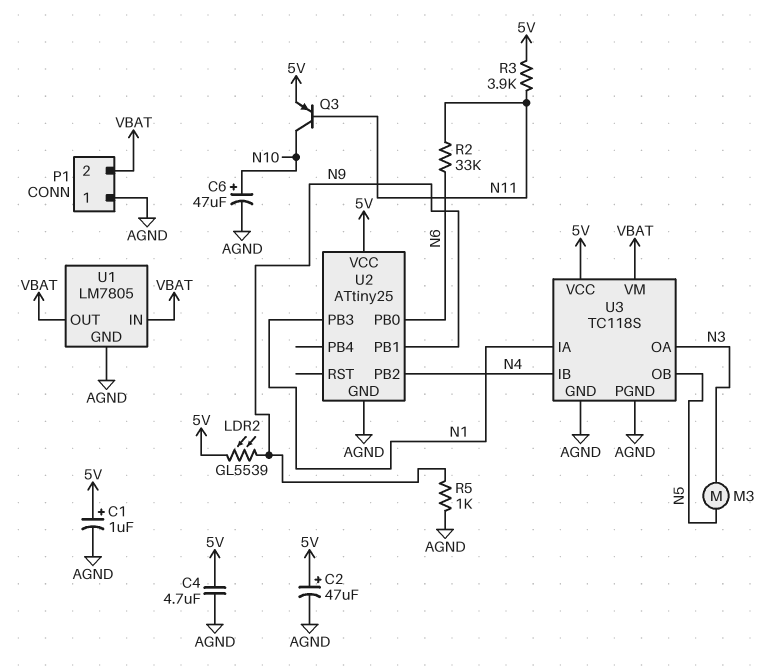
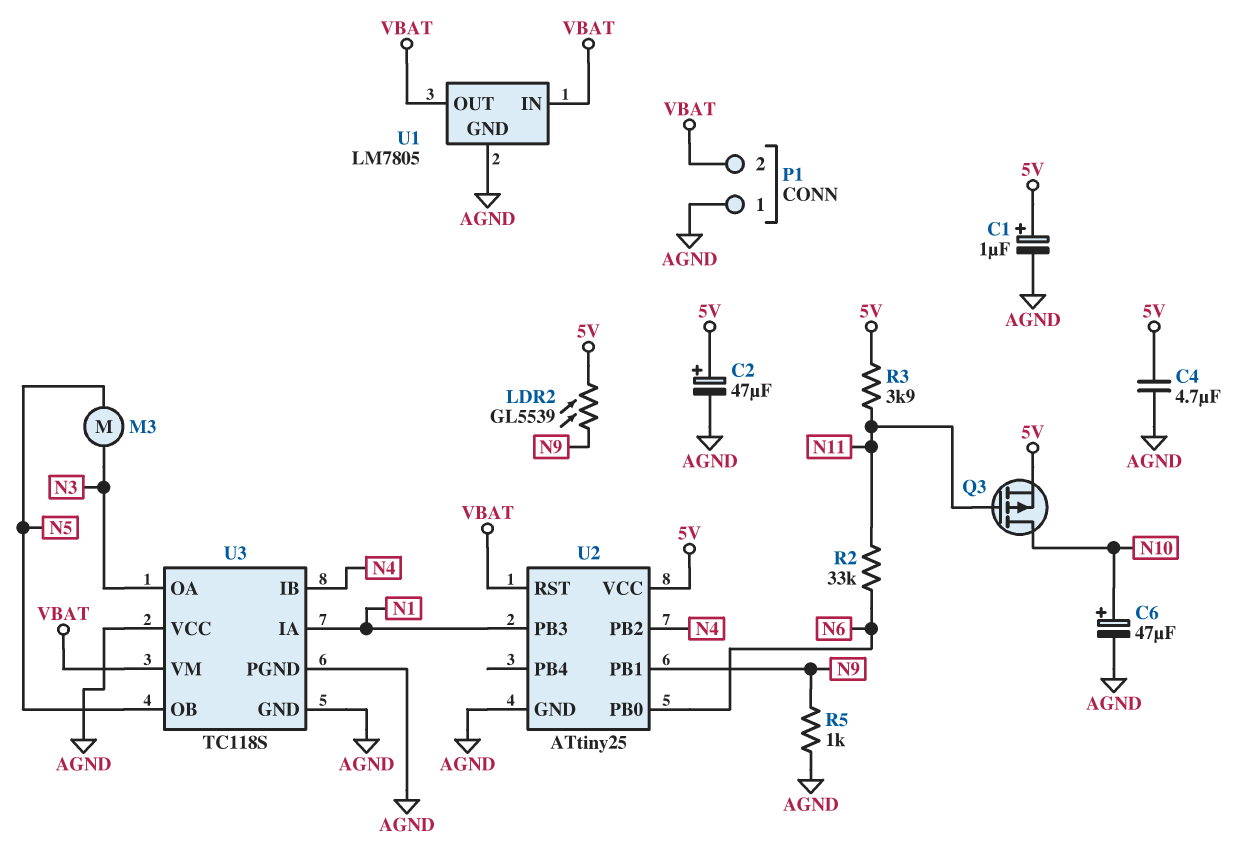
Q3: PNP (B N11, C N10, E 5V) -> PMOS (G N11, D N10, S 5V)
U2 pin RST: none -> VBAT
U3 pin VCC: 5V -> AGND

